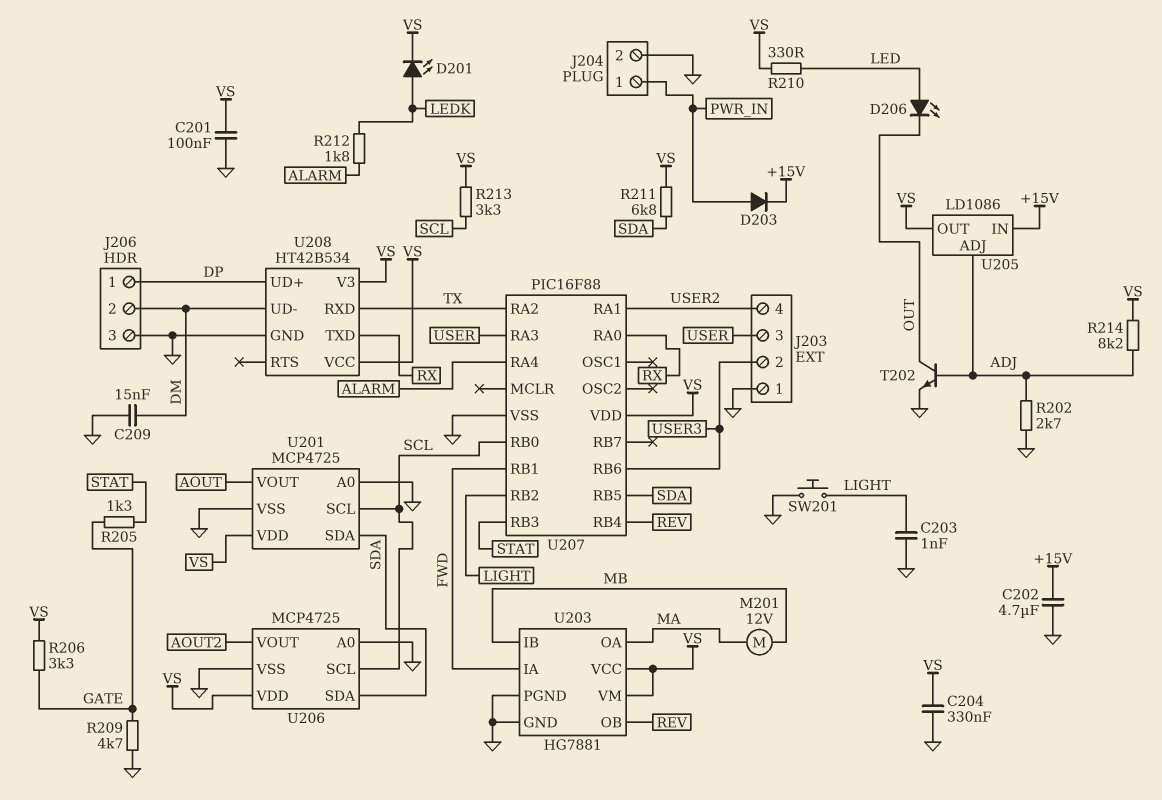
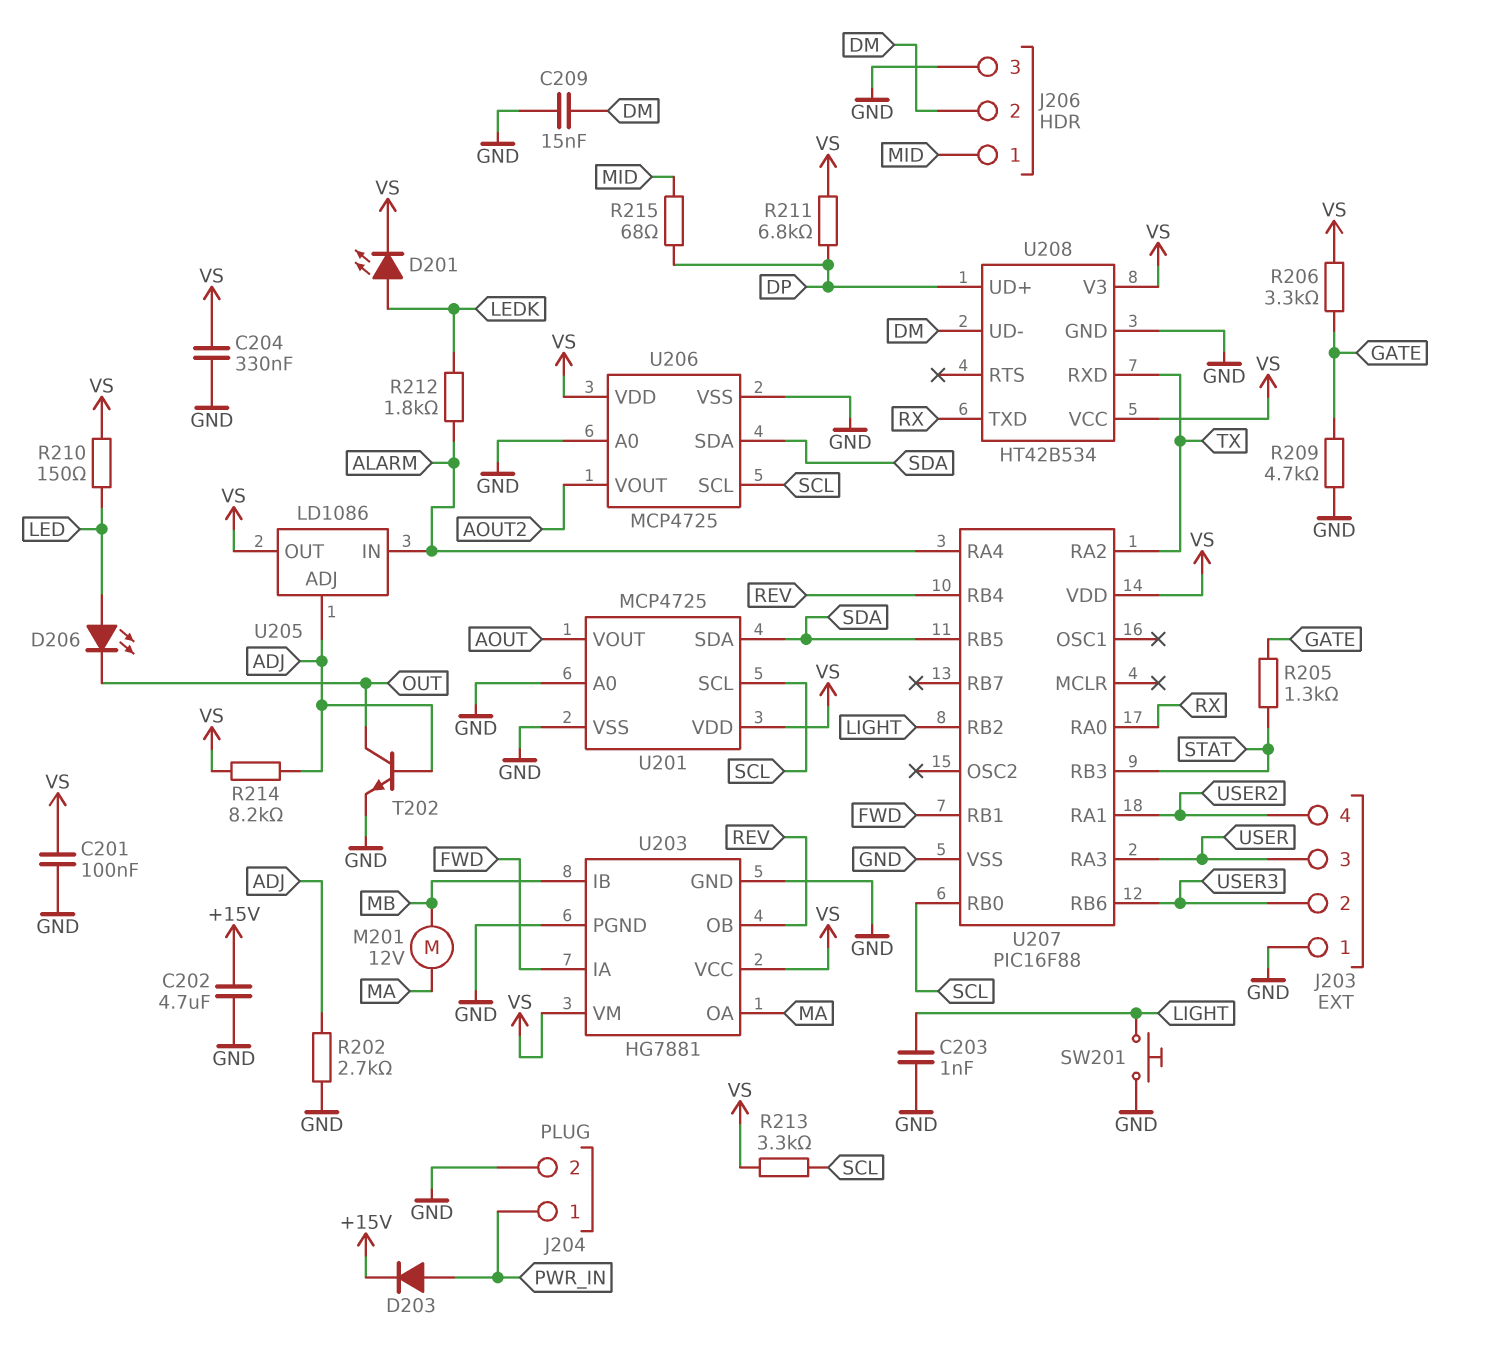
J206 pin 1: DP -> MID
R210: 330 (LED, VS) -> 150 (LED, VS)
R211: 6.8k (SDA, VS) -> 6.8k (DP, VS)
R215: none -> 68 (DP, MID)
U205 pin IN: +15V -> ALARM

